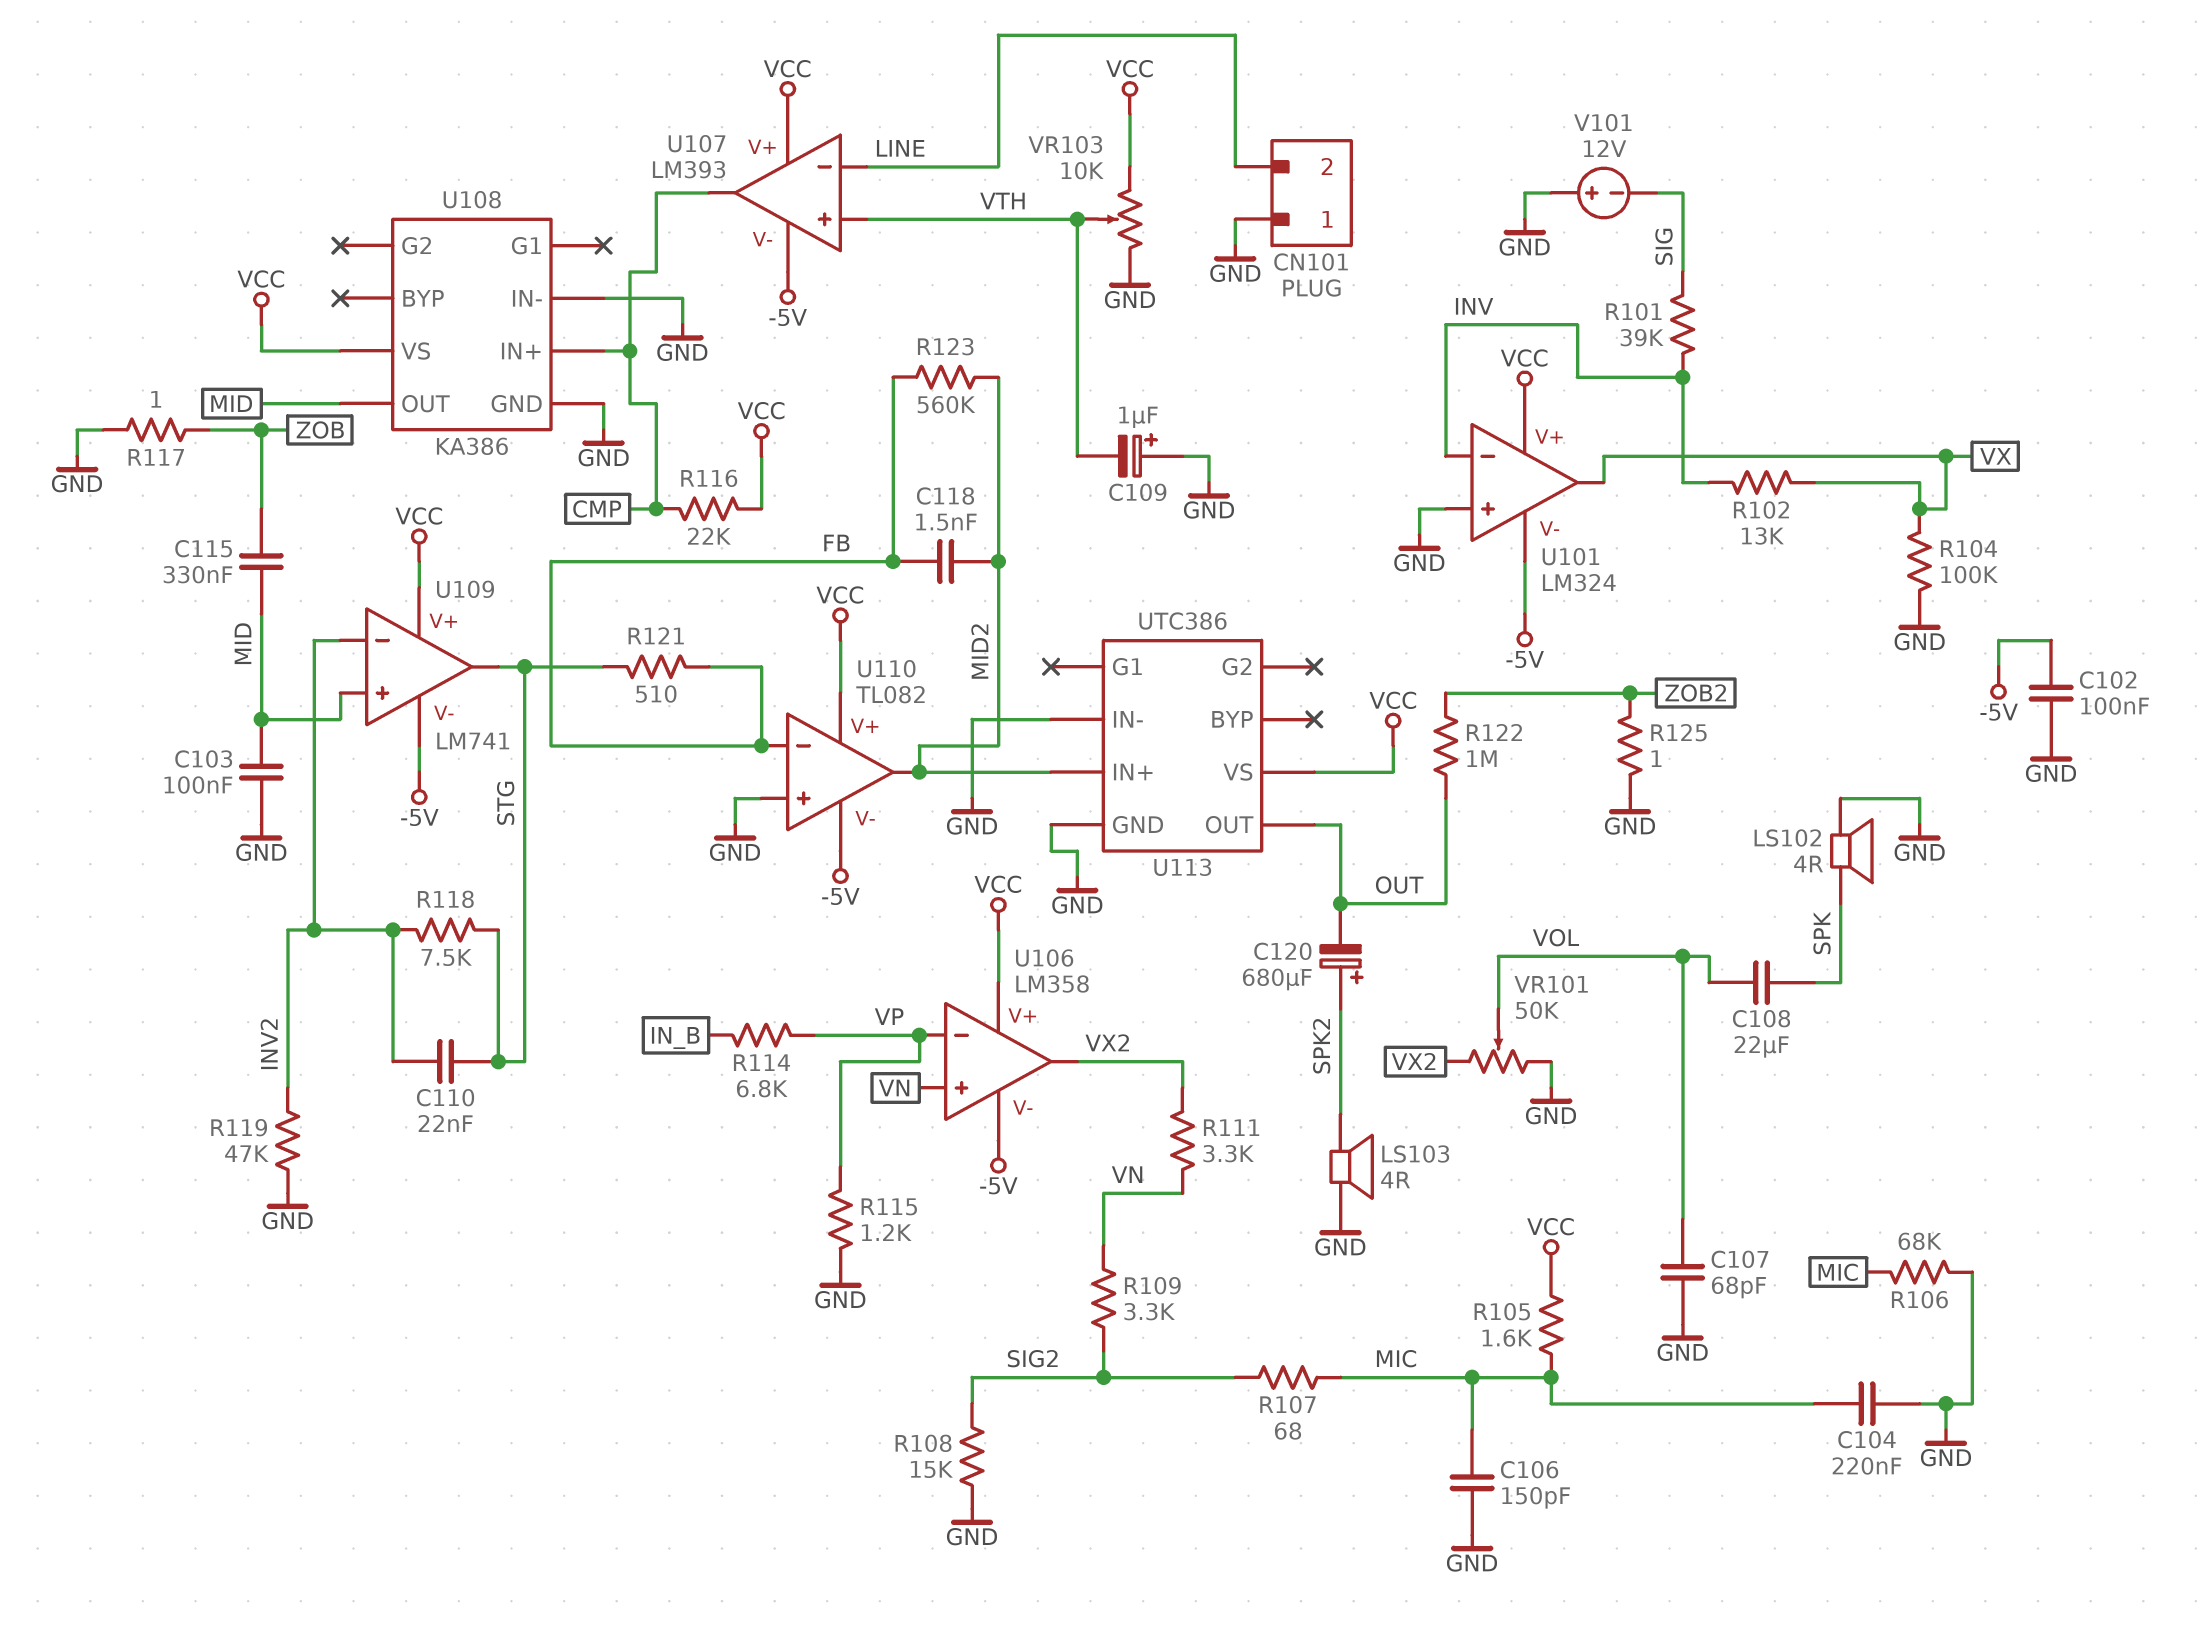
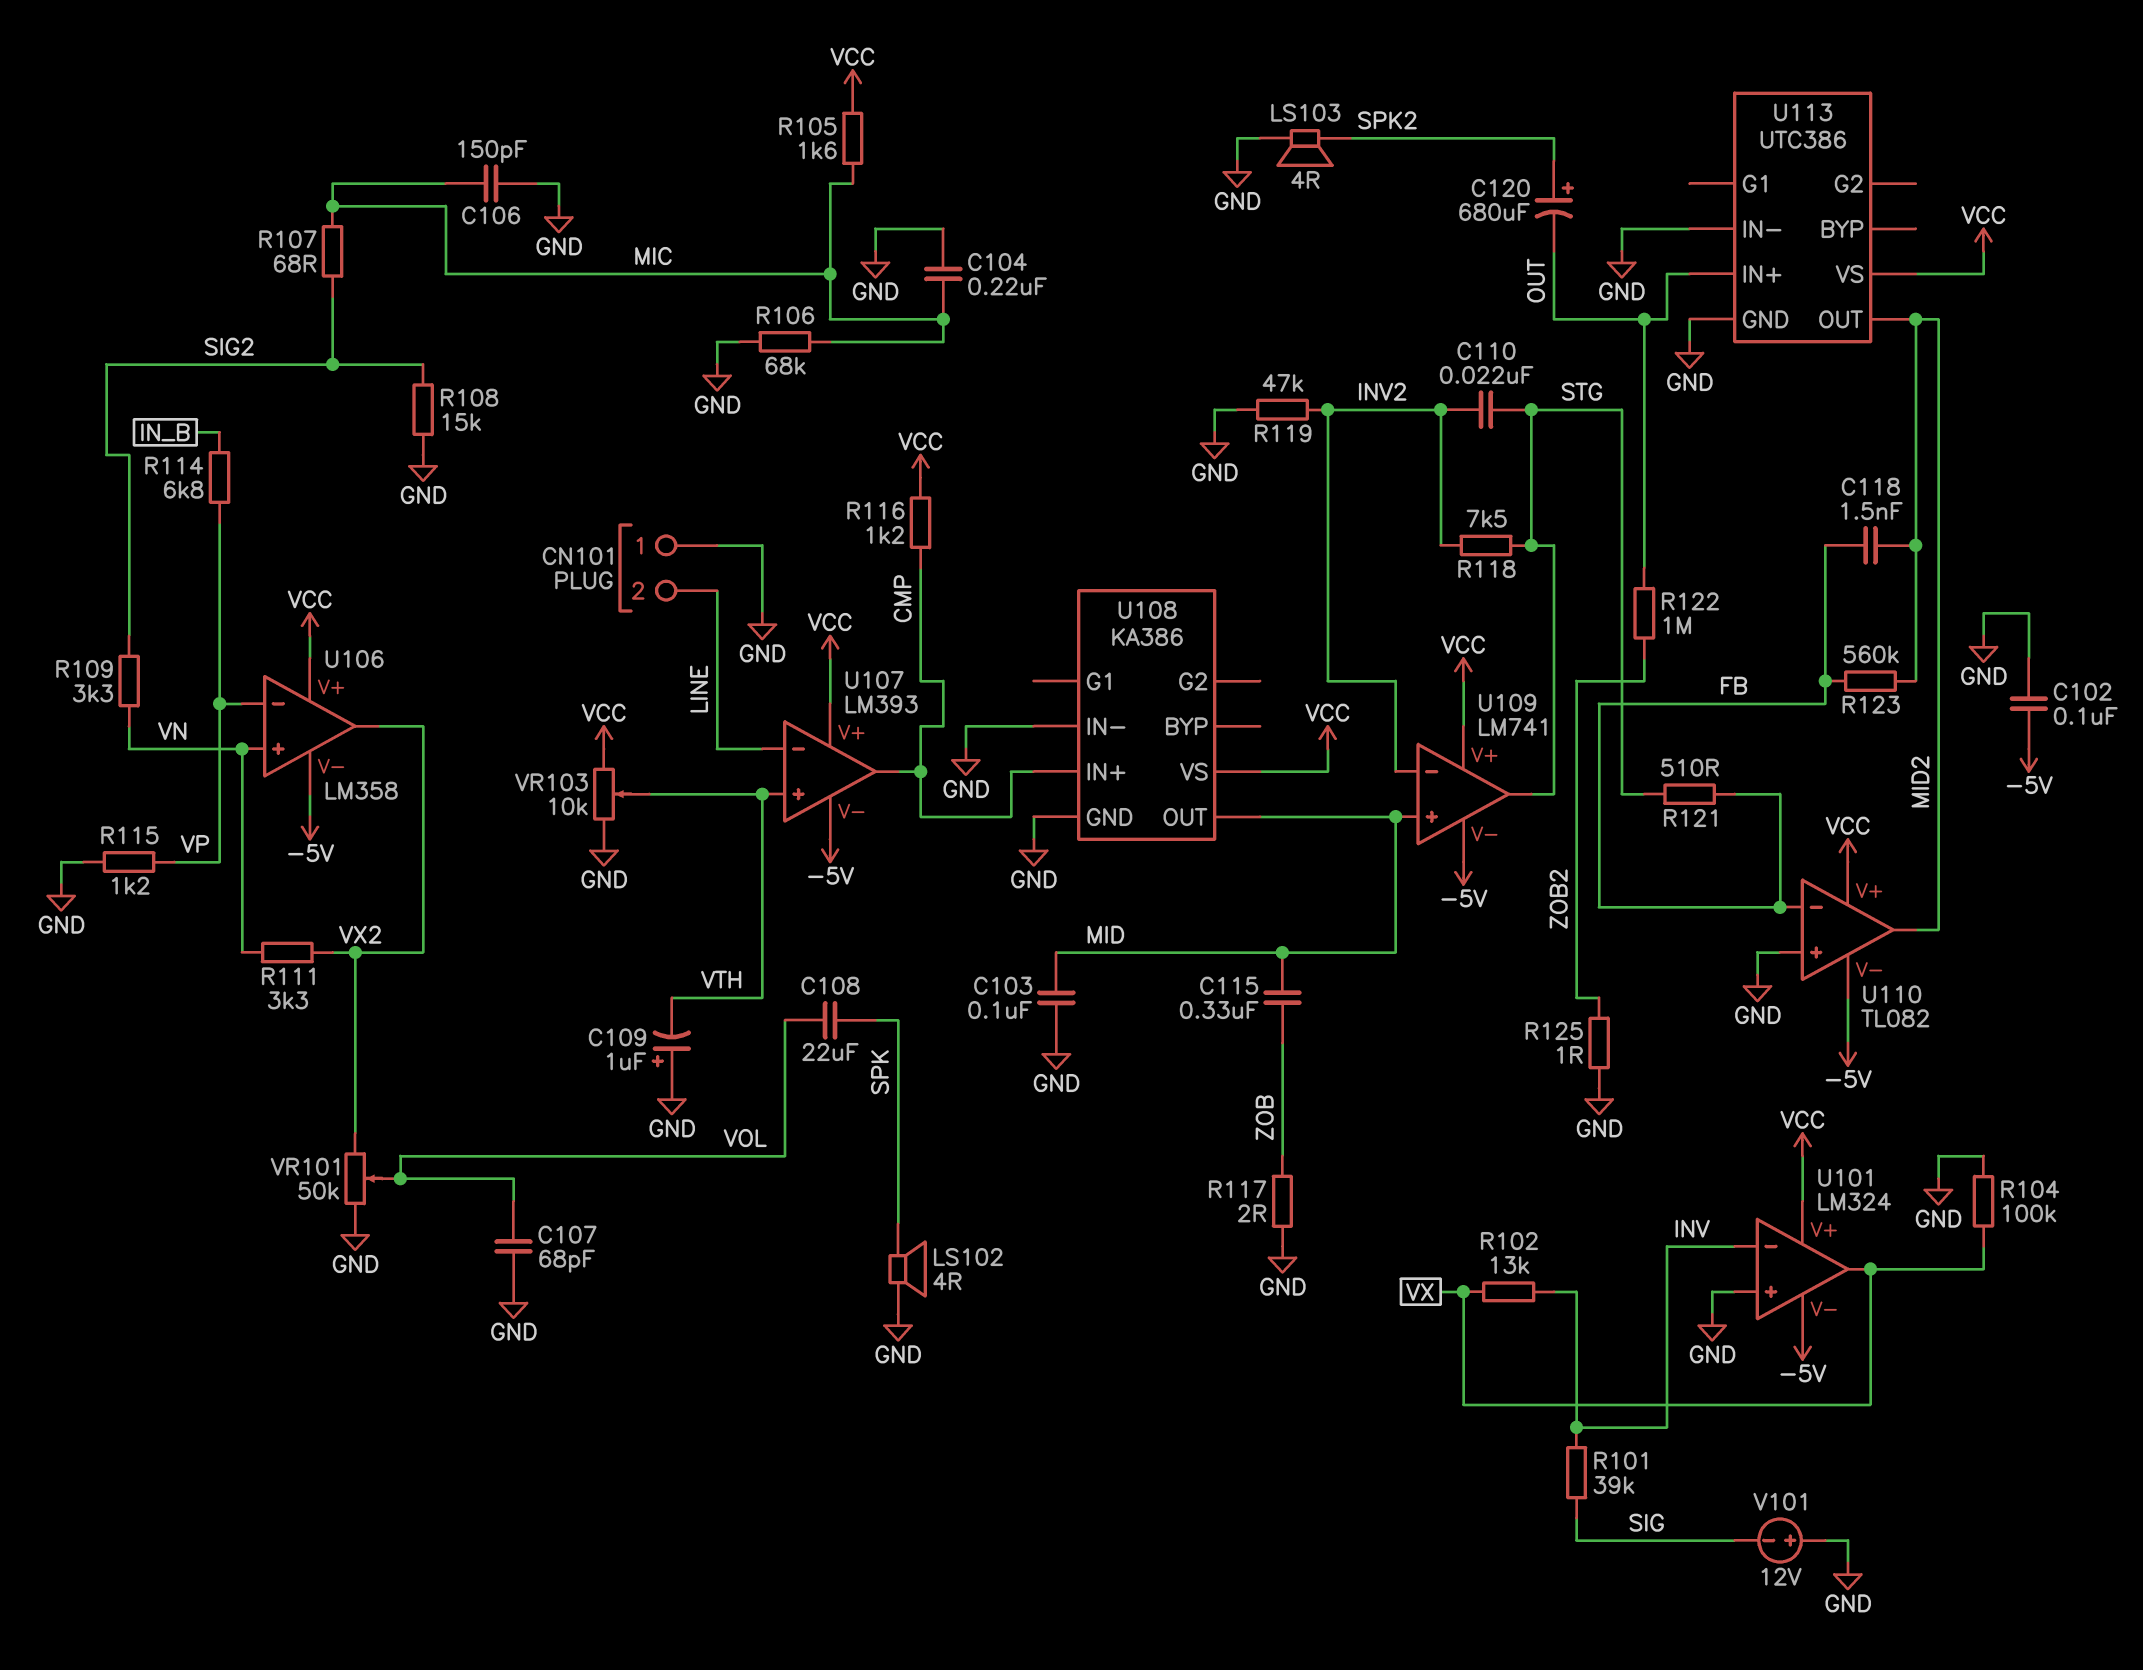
R116: 22k (CMP, VCC) -> 1.2k (CMP, VCC)
R117: 1 (GND, ZOB) -> 2 (GND, ZOB)
U113 pin IN+: MID2 -> OUT
U113 pin OUT: OUT -> MID2

